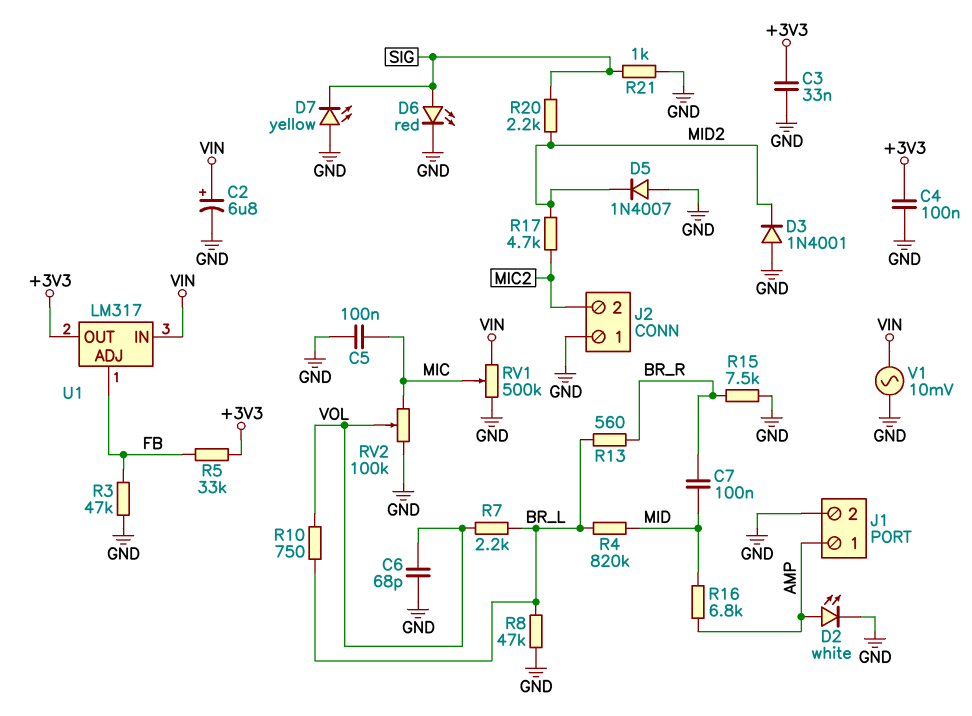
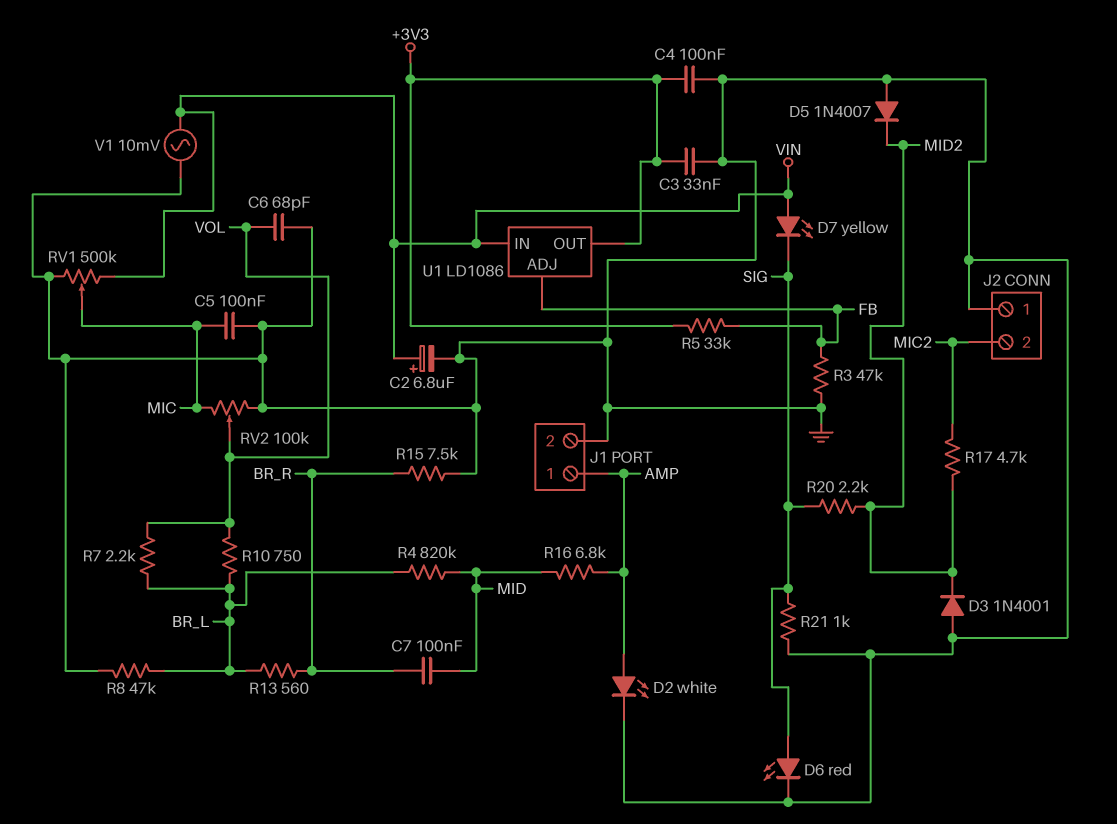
D7: LED yellow (A GND, K SIG) -> LED yellow (A VIN, K SIG)
U1: LM317 -> LD1086

